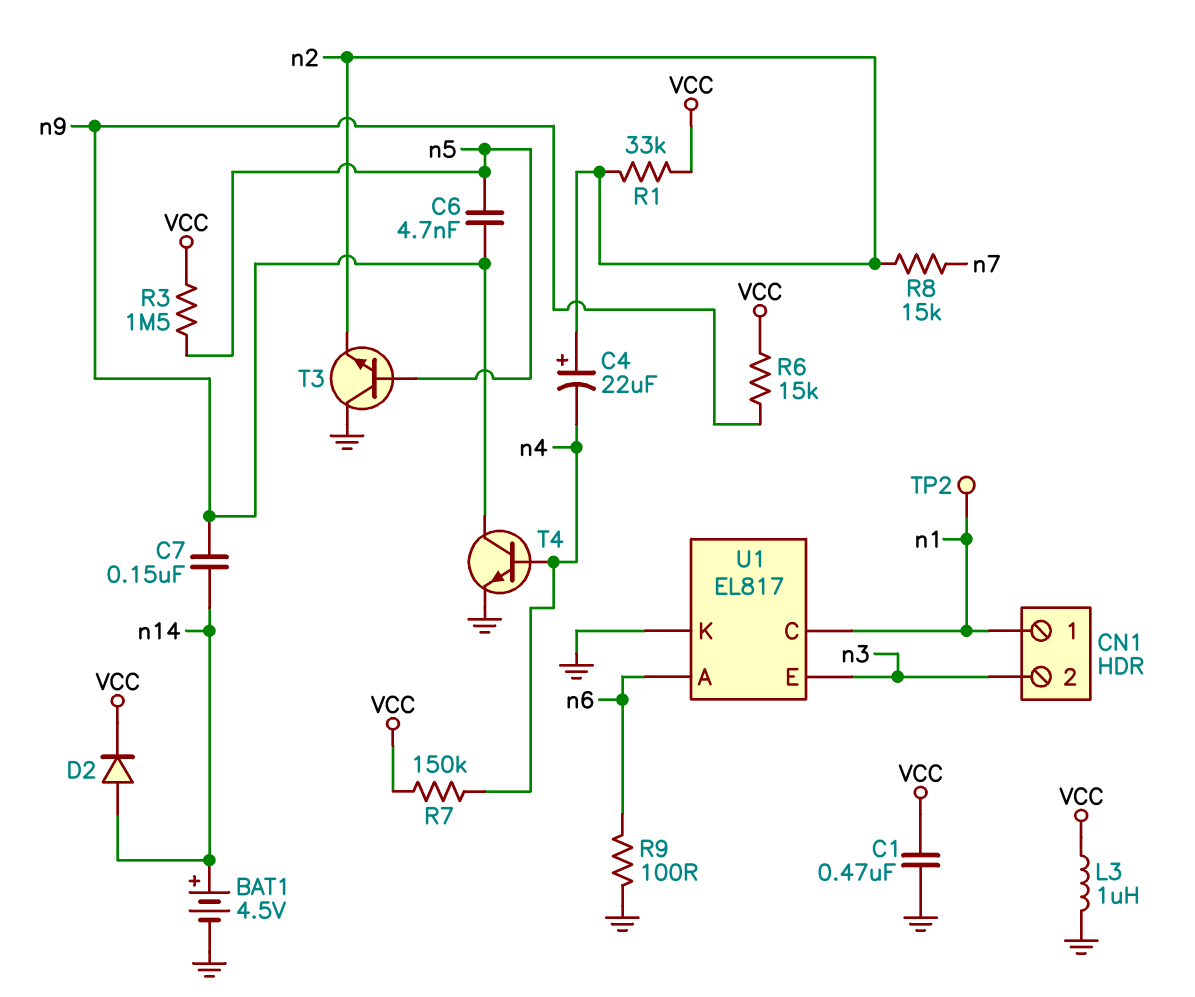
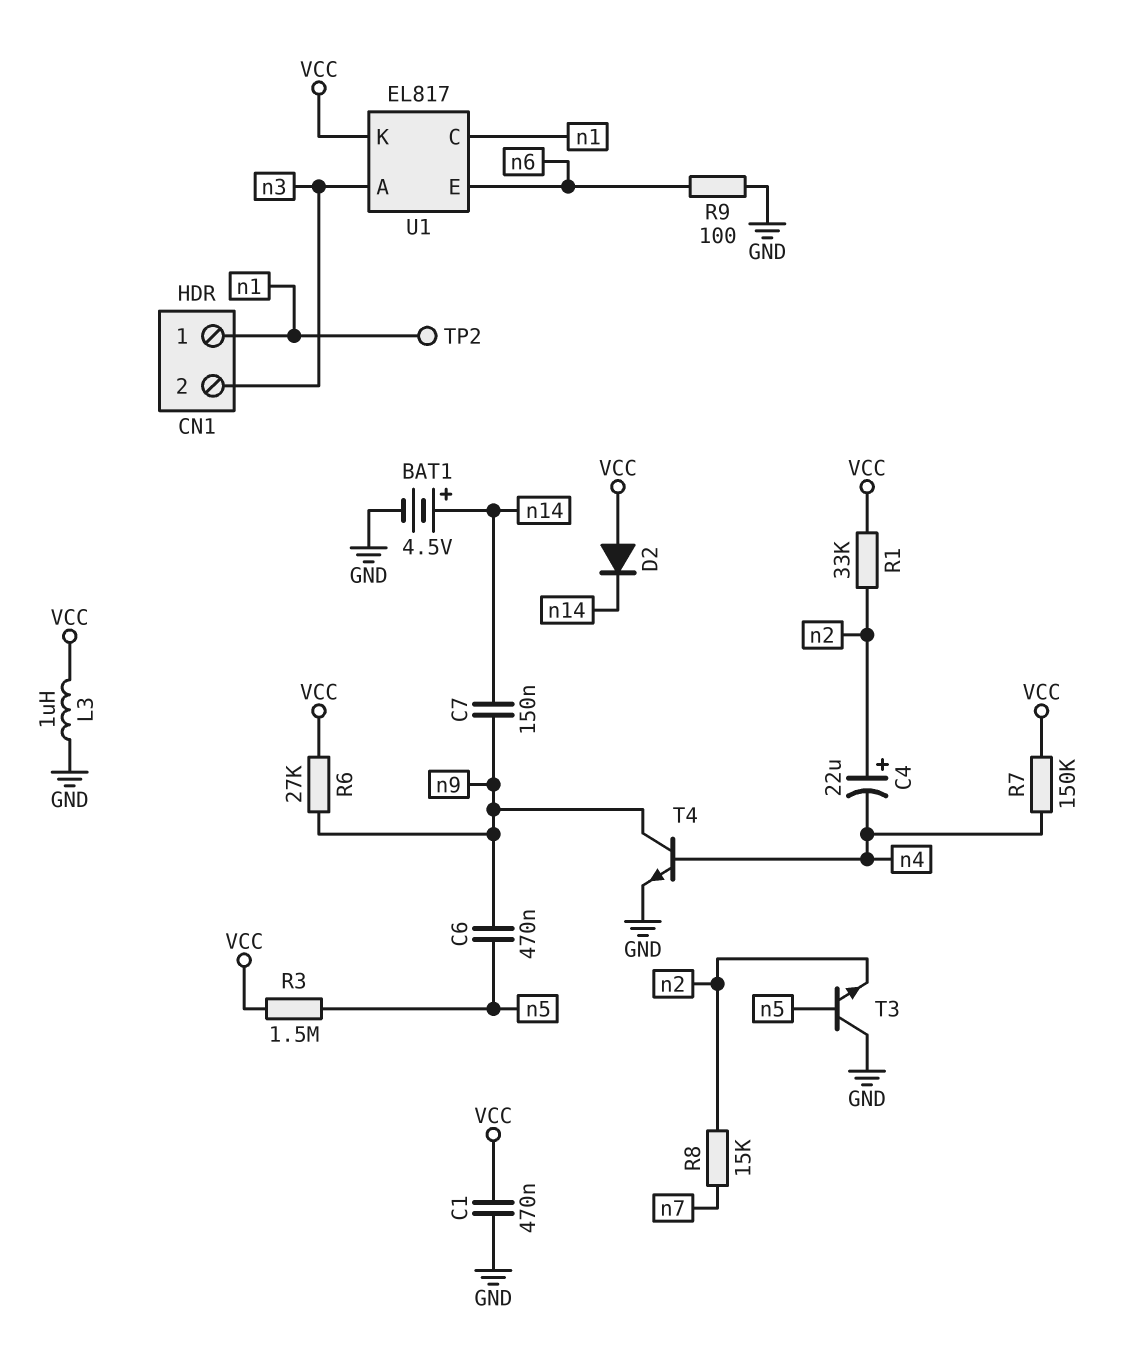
C6: 4.7nF (n5, n9) -> 470nF (n5, n9)
D2: diode (A n14, K VCC) -> diode (A VCC, K n14)
R6: 15k (VCC, n9) -> 27k (VCC, n9)
U1 pin A: n6 -> n3
U1 pin E: n3 -> n6
U1 pin K: GND -> VCC

